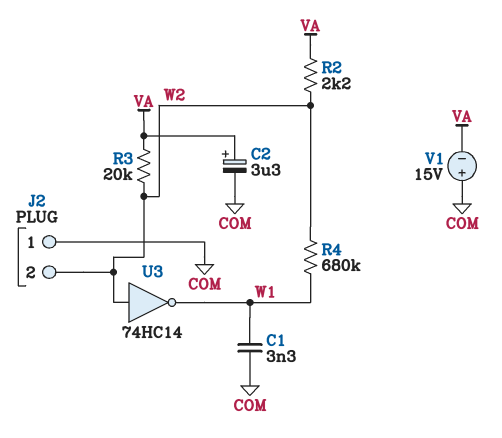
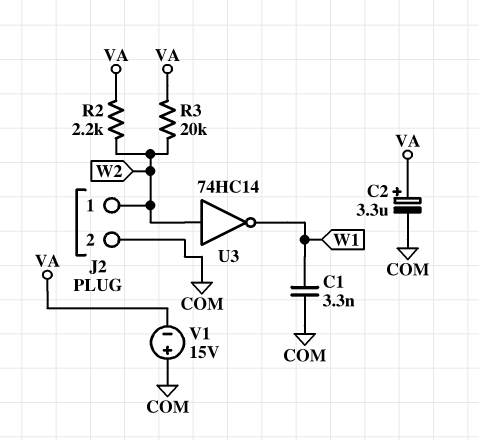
J2 pin 1: COM -> W2
J2 pin 2: W2 -> COM
R4: 680k (W1, W2) -> none

